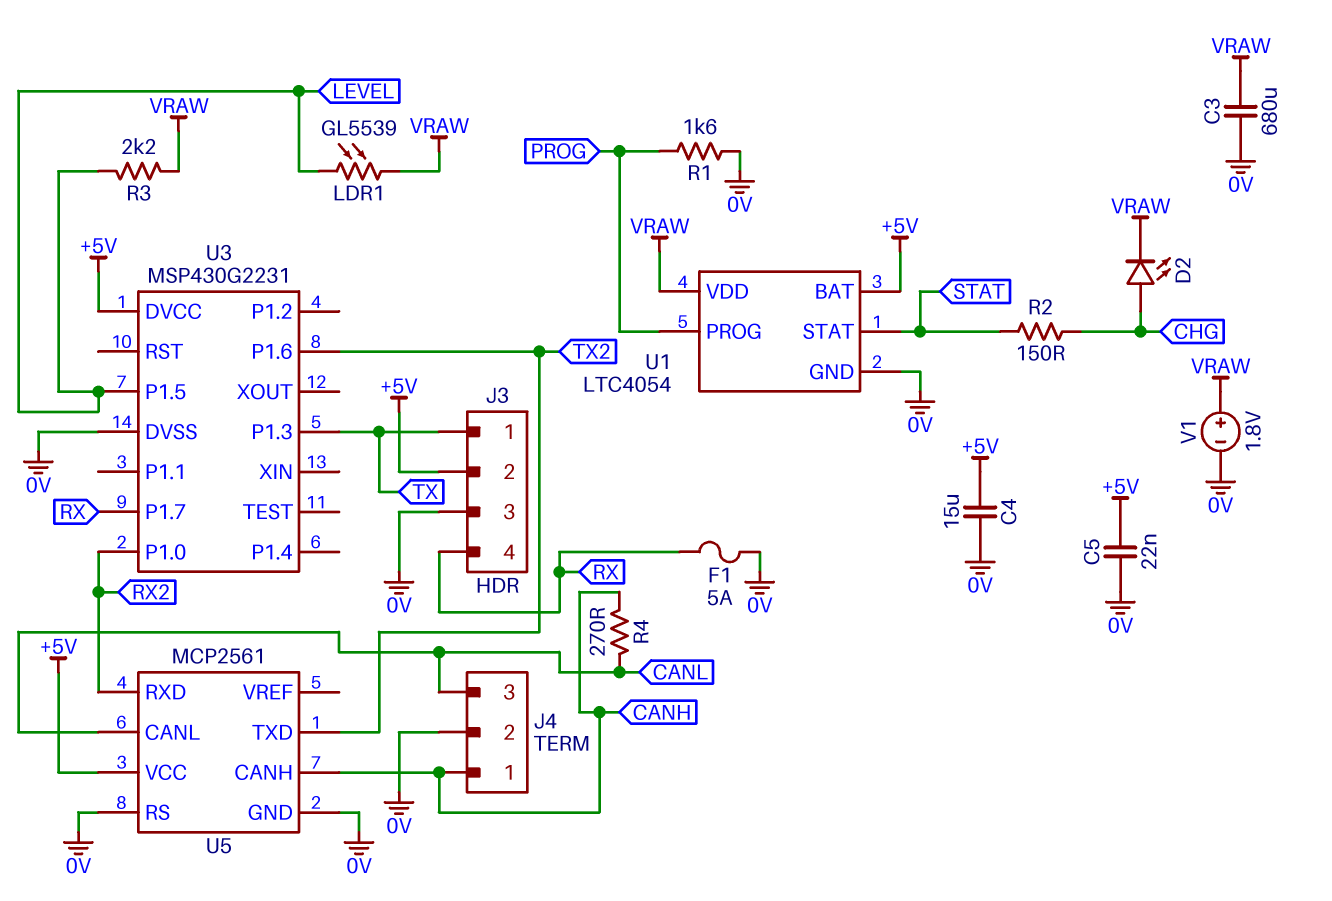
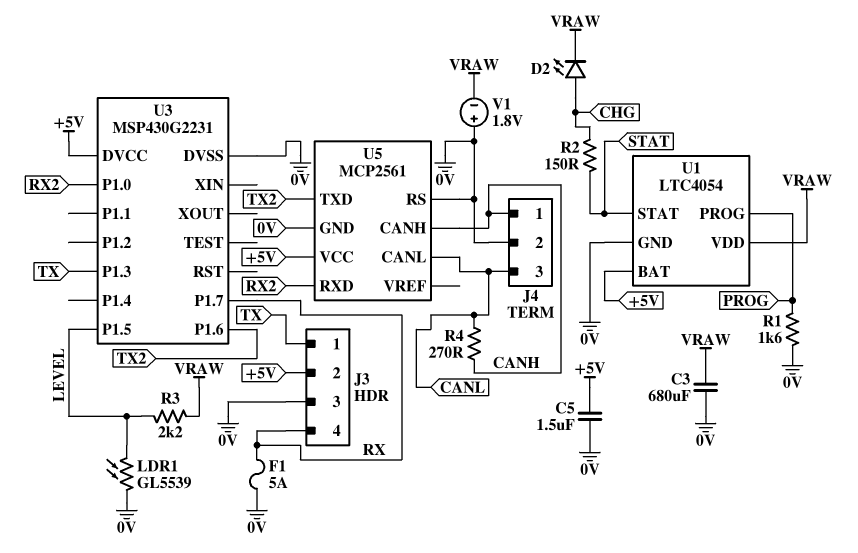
C4: 15uF (+5V, 0V) -> none
C5: 22nF (+5V, 0V) -> 1.5uF (+5V, 0V)
LDR1: GL5539 (LEVEL, VRAW) -> GL5539 (0V, LEVEL)
V1: 1.8V (plus VRAW, minus 0V) -> 1.8V (plus 0V, minus VRAW)

